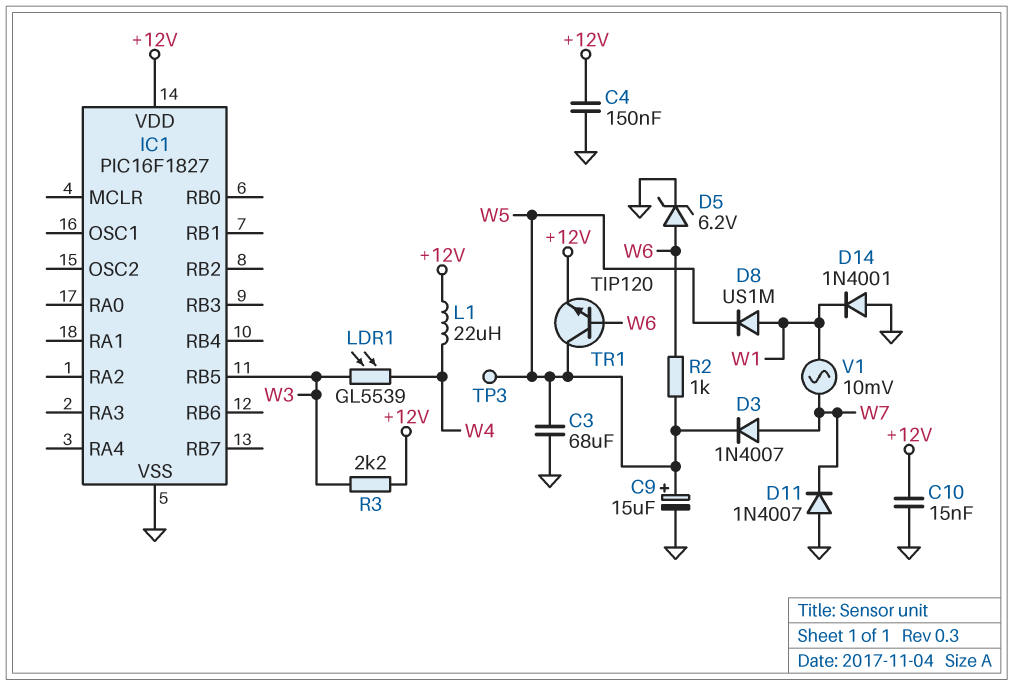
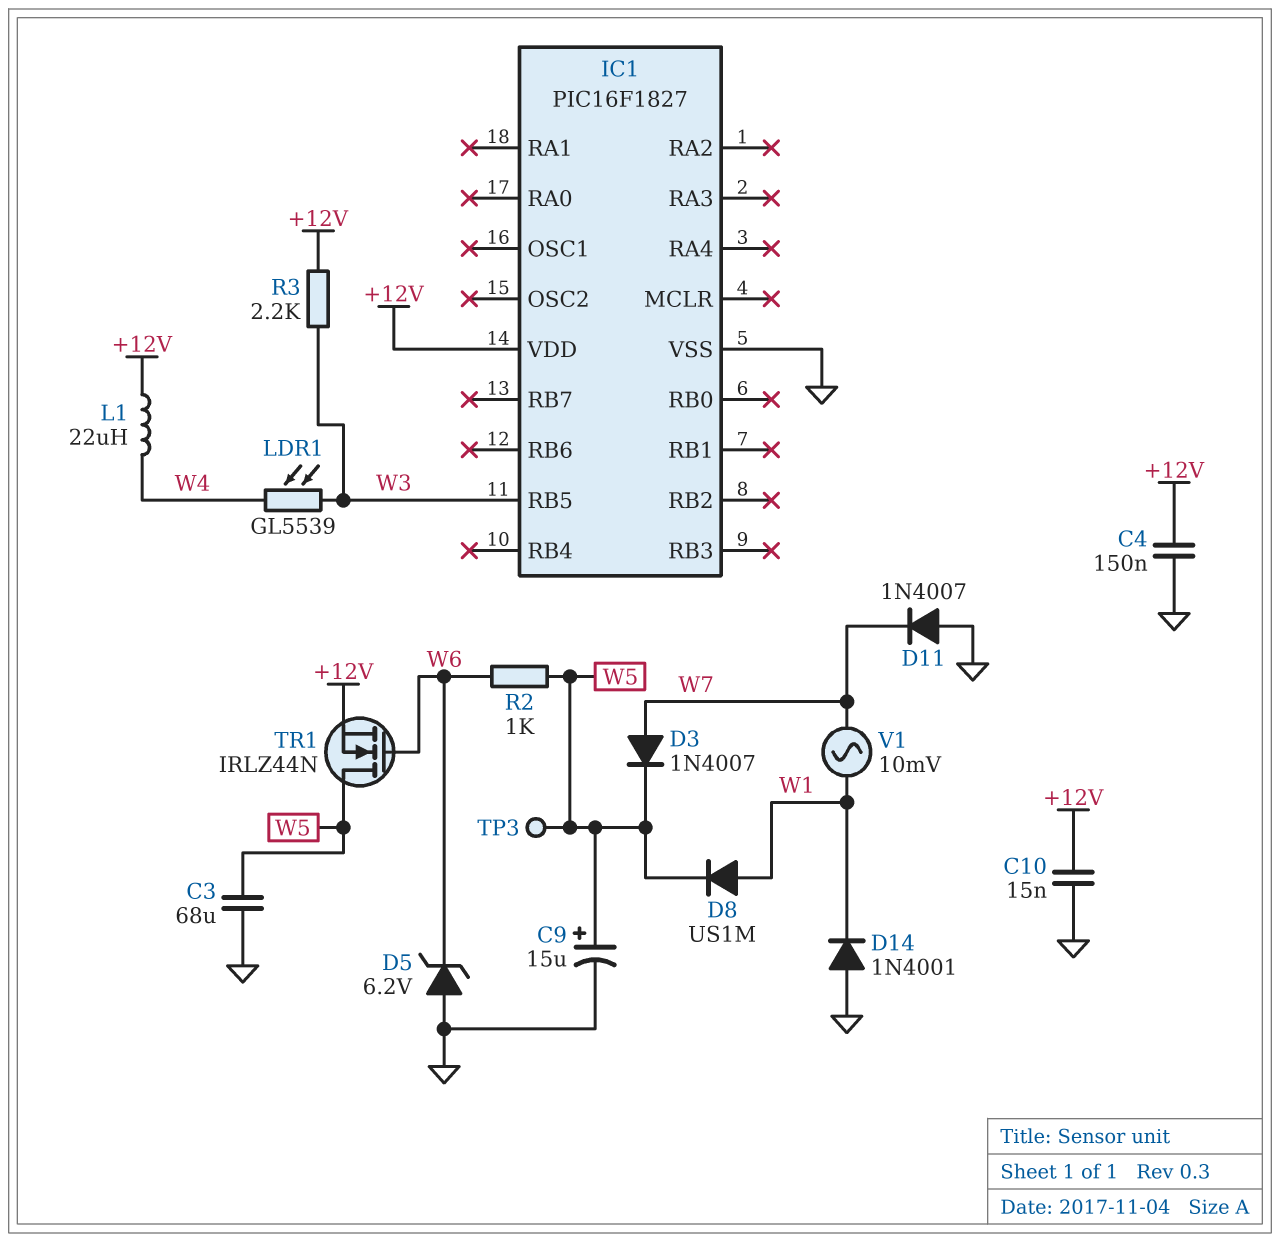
D5: zener 6.2V (A W6, K GND) -> zener 6.2V (A GND, K W6)
TR1: NPN TIP120 (B W6, C W5, E +12V) -> NMOS IRLZ44N (G W6, D W5, S +12V)

